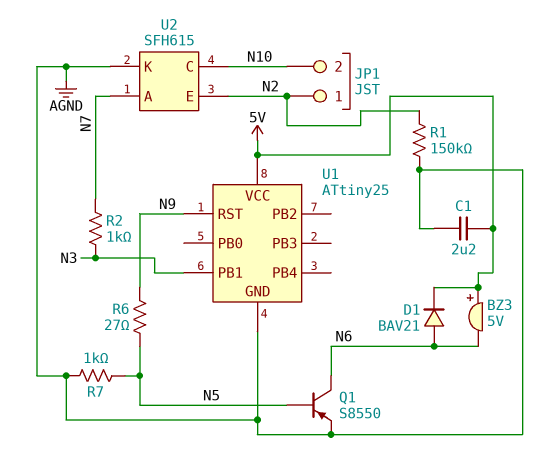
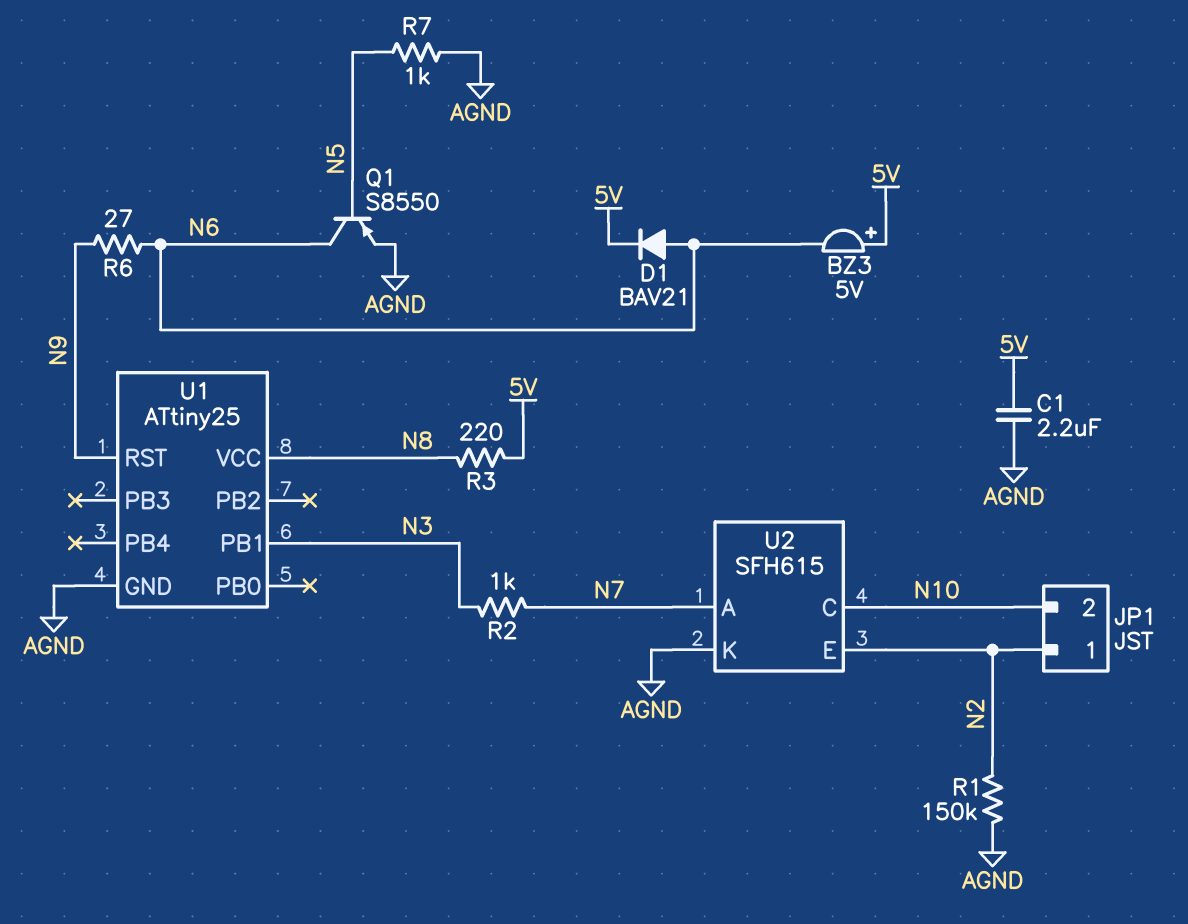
R3: none -> 220 (5V, N8)
R6: 27 (N5, N9) -> 27 (N6, N9)
U1 pin VCC: 5V -> N8

